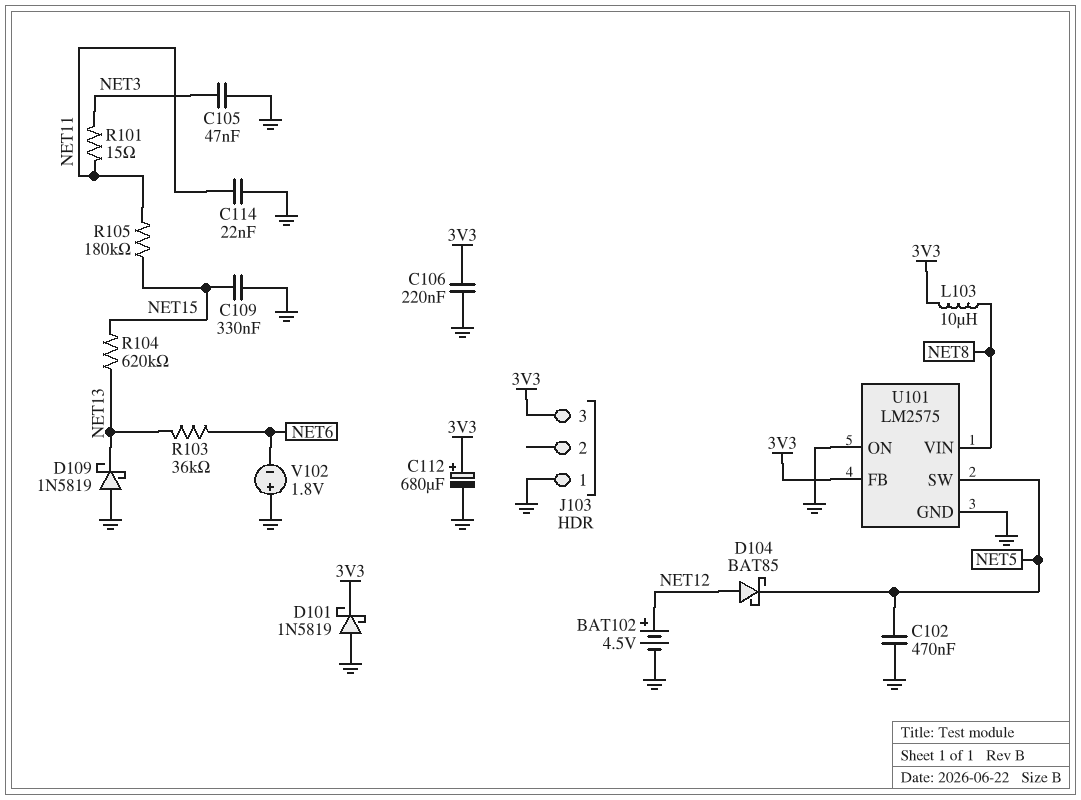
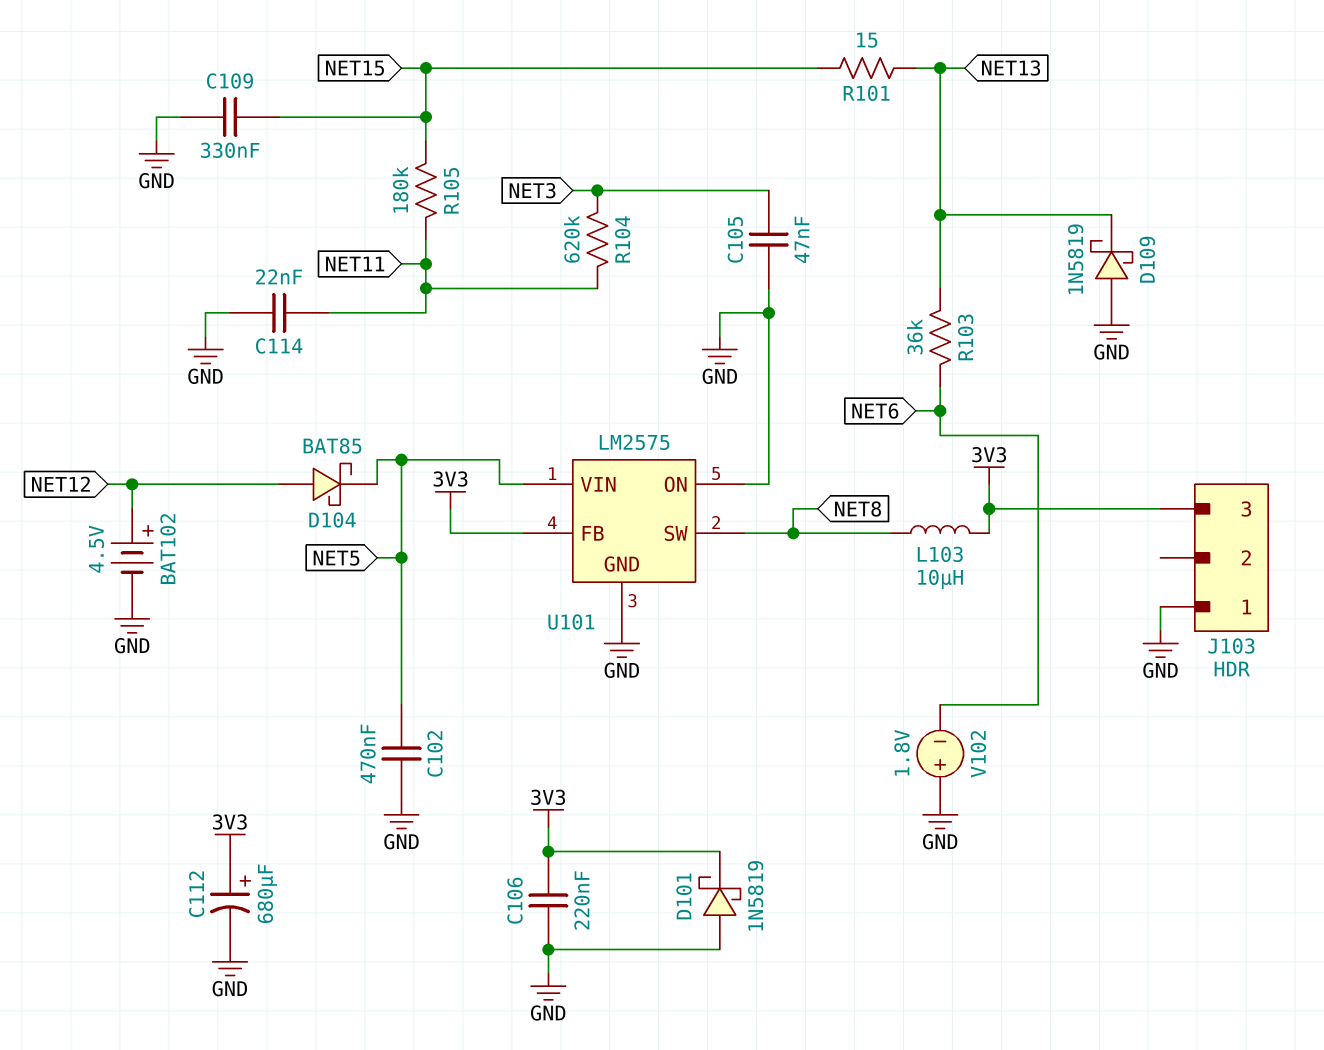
R101: 15 (NET3, NET11) -> 15 (NET13, NET15)
R104: 620k (NET13, NET15) -> 620k (NET3, NET11)
U101 pin SW: NET5 -> NET8
U101 pin VIN: NET8 -> NET5

